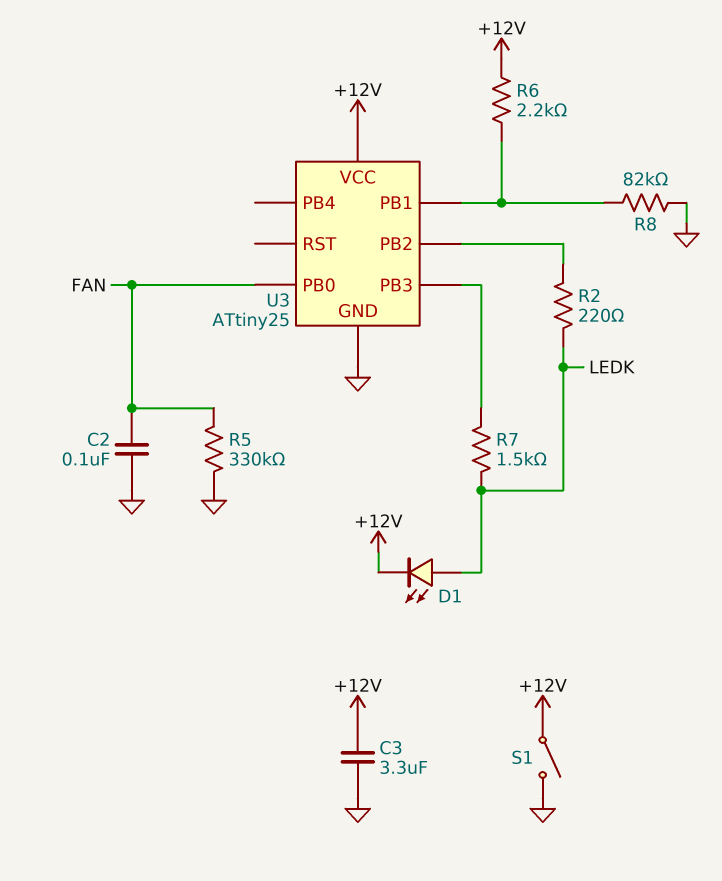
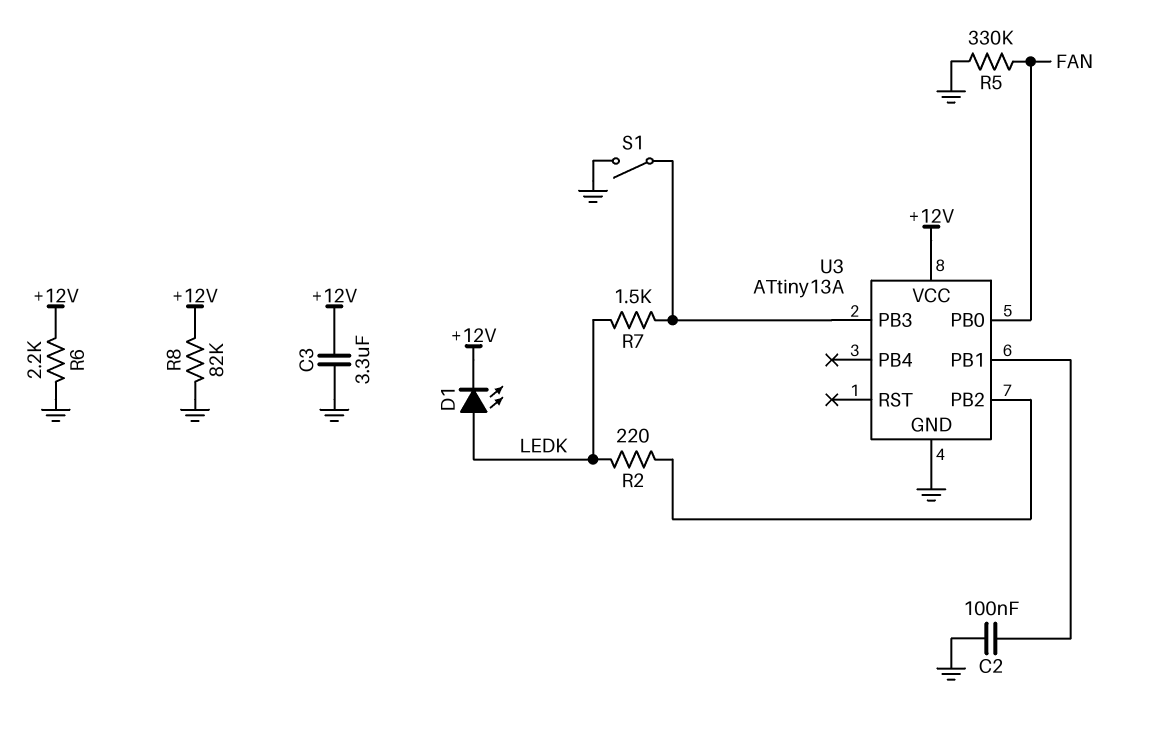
C2: 100nF (FAN, GND) -> 100nF (GND, U3/PB1)
R6: 2.2k (+12V, U3/PB1) -> 2.2k (+12V, GND)
R8: 82k (GND, U3/PB1) -> 82k (+12V, GND)
S1: switch (+12V, GND) -> switch (GND, U3/PB3)
U3: ATtiny25 -> ATtiny13A

